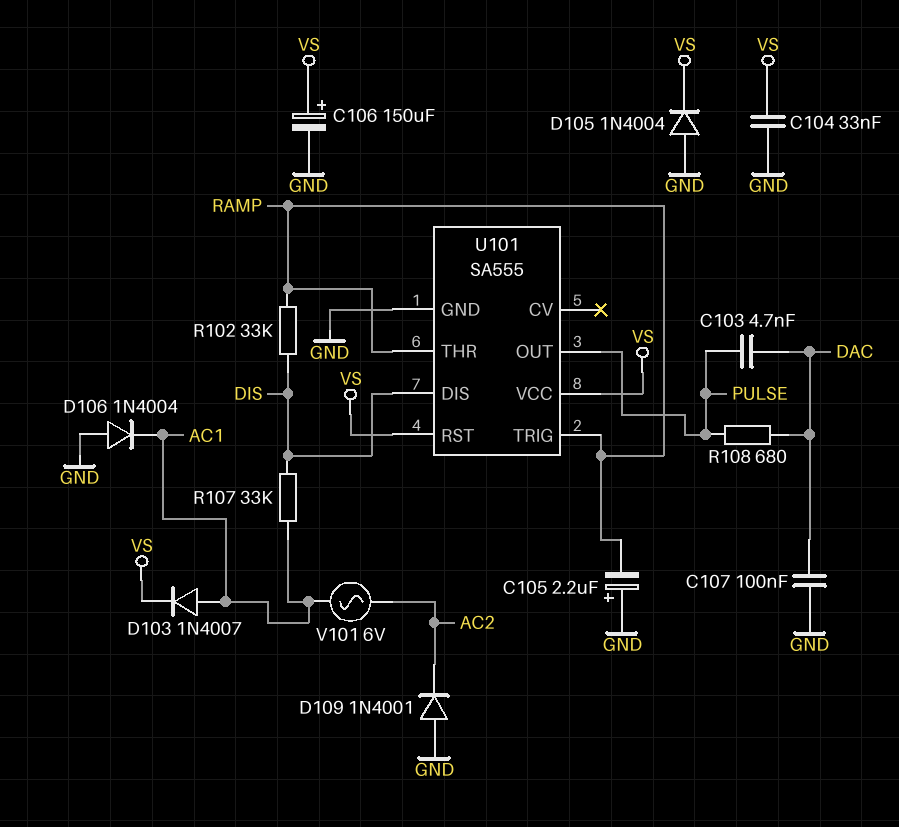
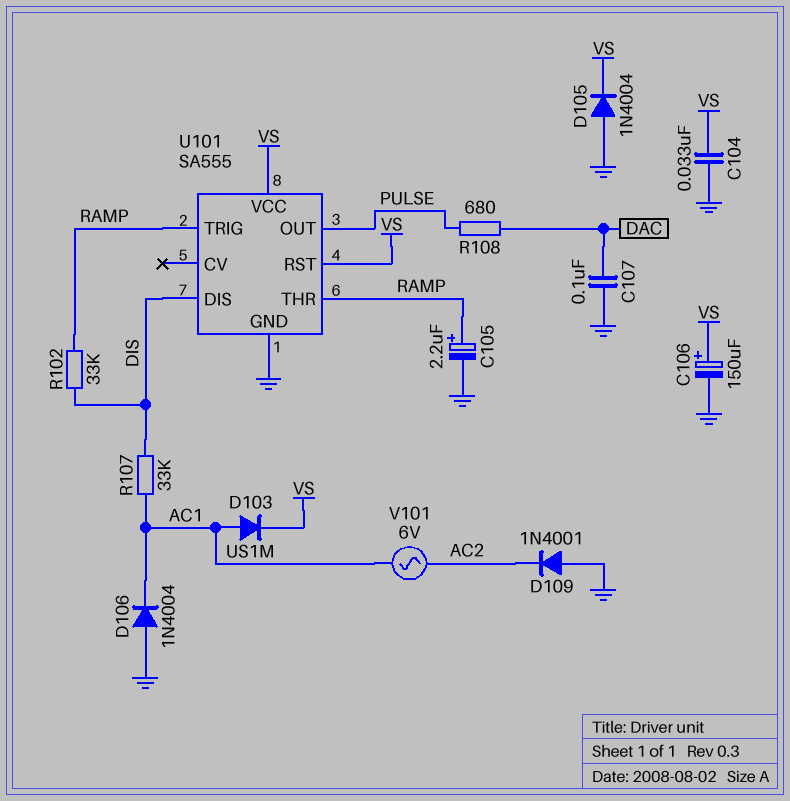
C103: 4.7nF (DAC, PULSE) -> none
C105: 2.2uF (plus GND, minus RAMP) -> 2.2uF (plus RAMP, minus GND)
D103: diode 1N4007 (A AC1, K VS) -> diode US1M (A AC1, K VS)

